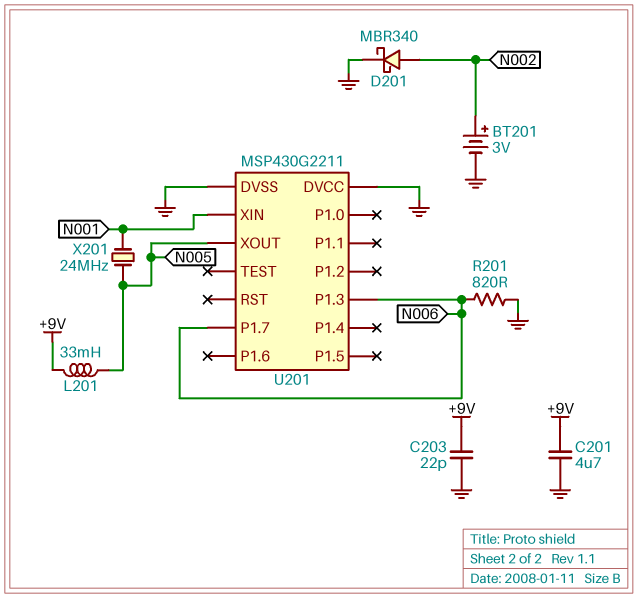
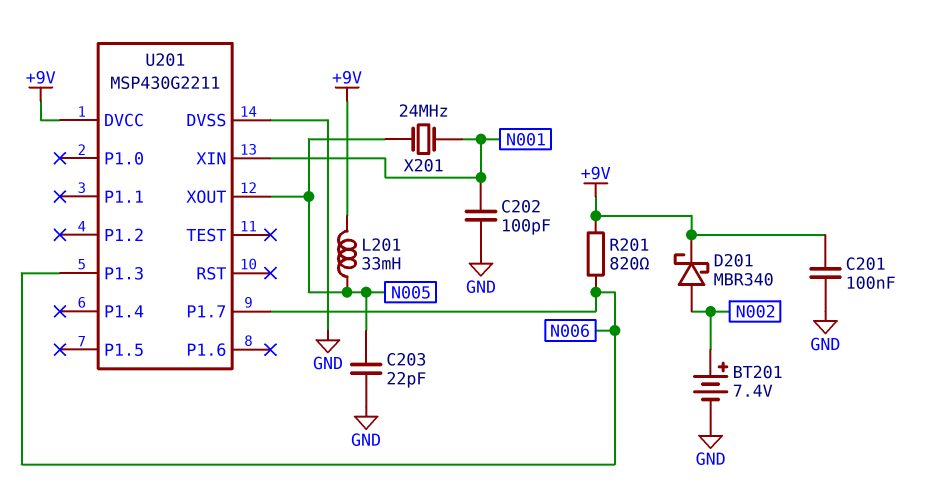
BT201: 3V (plus N002, minus GND) -> 7.4V (plus N002, minus GND)
C201: 4.7uF (+9V, GND) -> 100nF (+9V, GND)
C202: none -> 100pF (GND, N001)
C203: 22pF (+9V, GND) -> 22pF (GND, N005)
D201: schottky MBR340 (A N002, K GND) -> schottky MBR340 (A N002, K +9V)
R201: 820 (GND, N006) -> 820 (+9V, N006)
U201 pin DVCC: GND -> +9V

